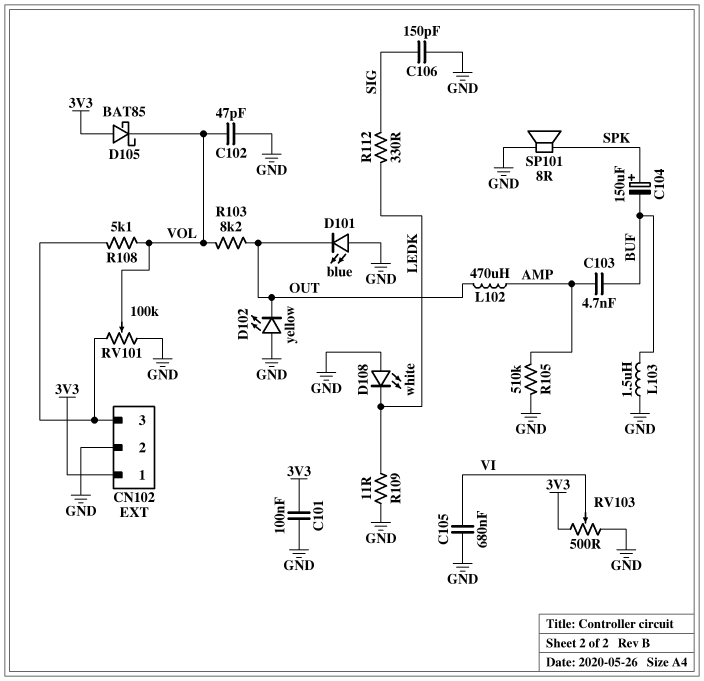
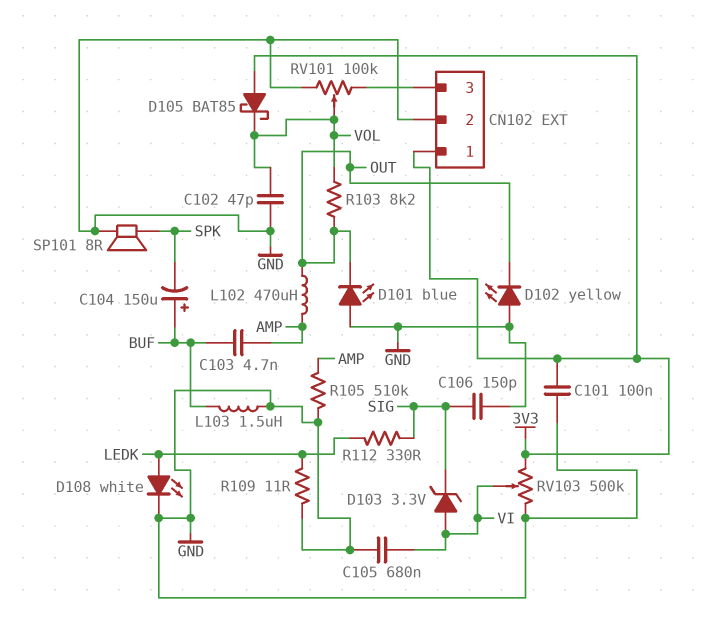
C104: 150uF (plus SPK, minus BUF) -> 150uF (plus BUF, minus SPK)
D103: none -> zener 3.3V (A VI, K SIG)
D108: LED white (A GND, K LEDK) -> LED white (A LEDK, K GND)
R108: 5.1k (CN102/3, VOL) -> none
RV103: 500 (3V3, GND, wiper VI) -> 500k (3V3, GND, wiper VI)

